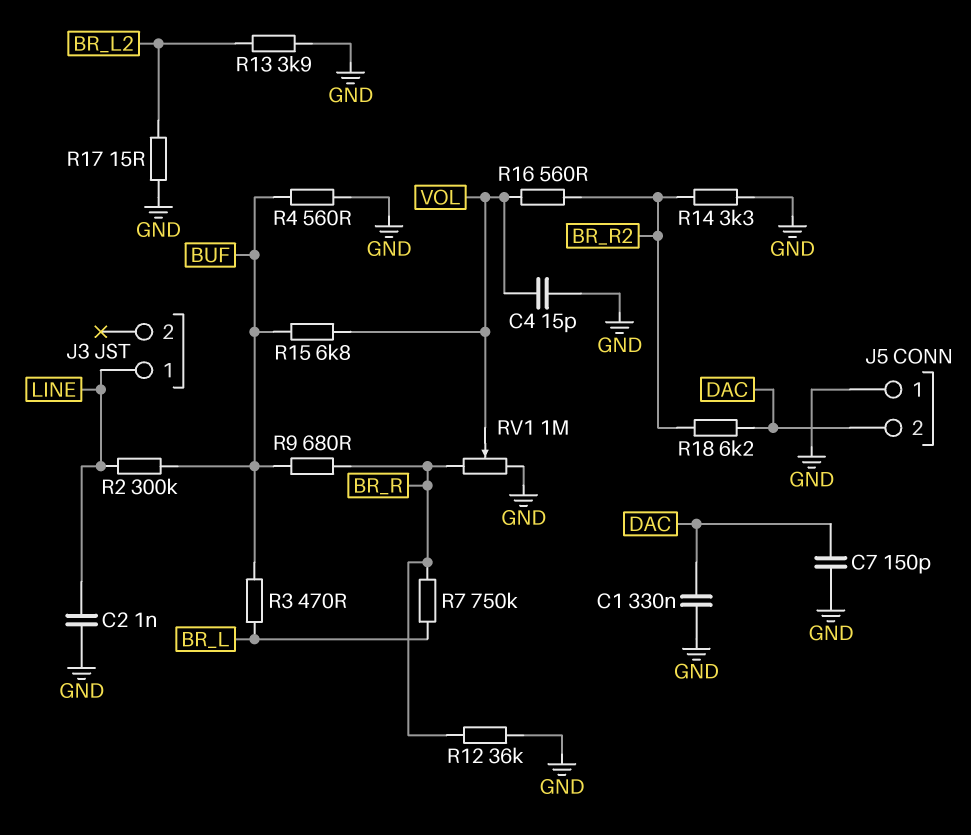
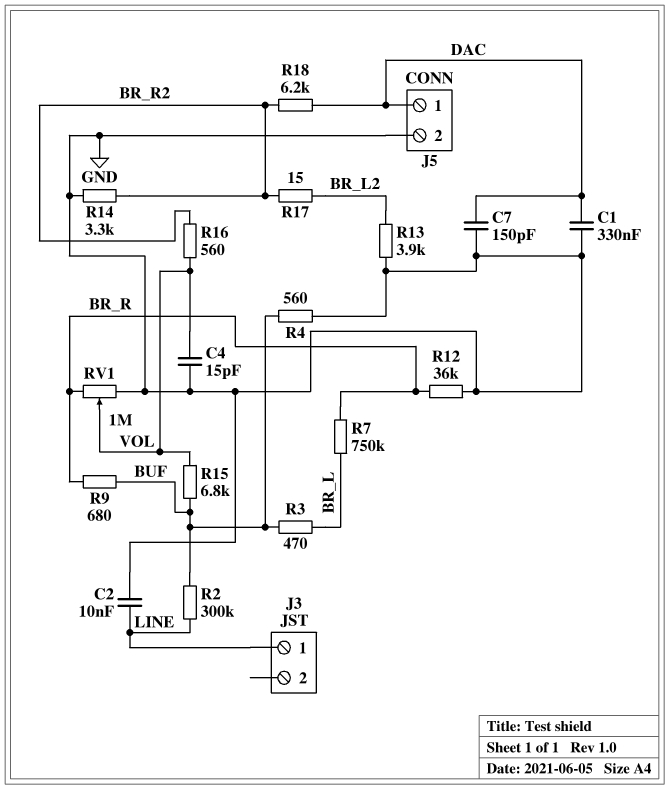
C2: 1nF (GND, LINE) -> 10nF (GND, LINE)
J5 pin 1: GND -> DAC
J5 pin 2: DAC -> GND
R17: 15 (BR_L2, GND) -> 15 (BR_L2, BR_R2)

